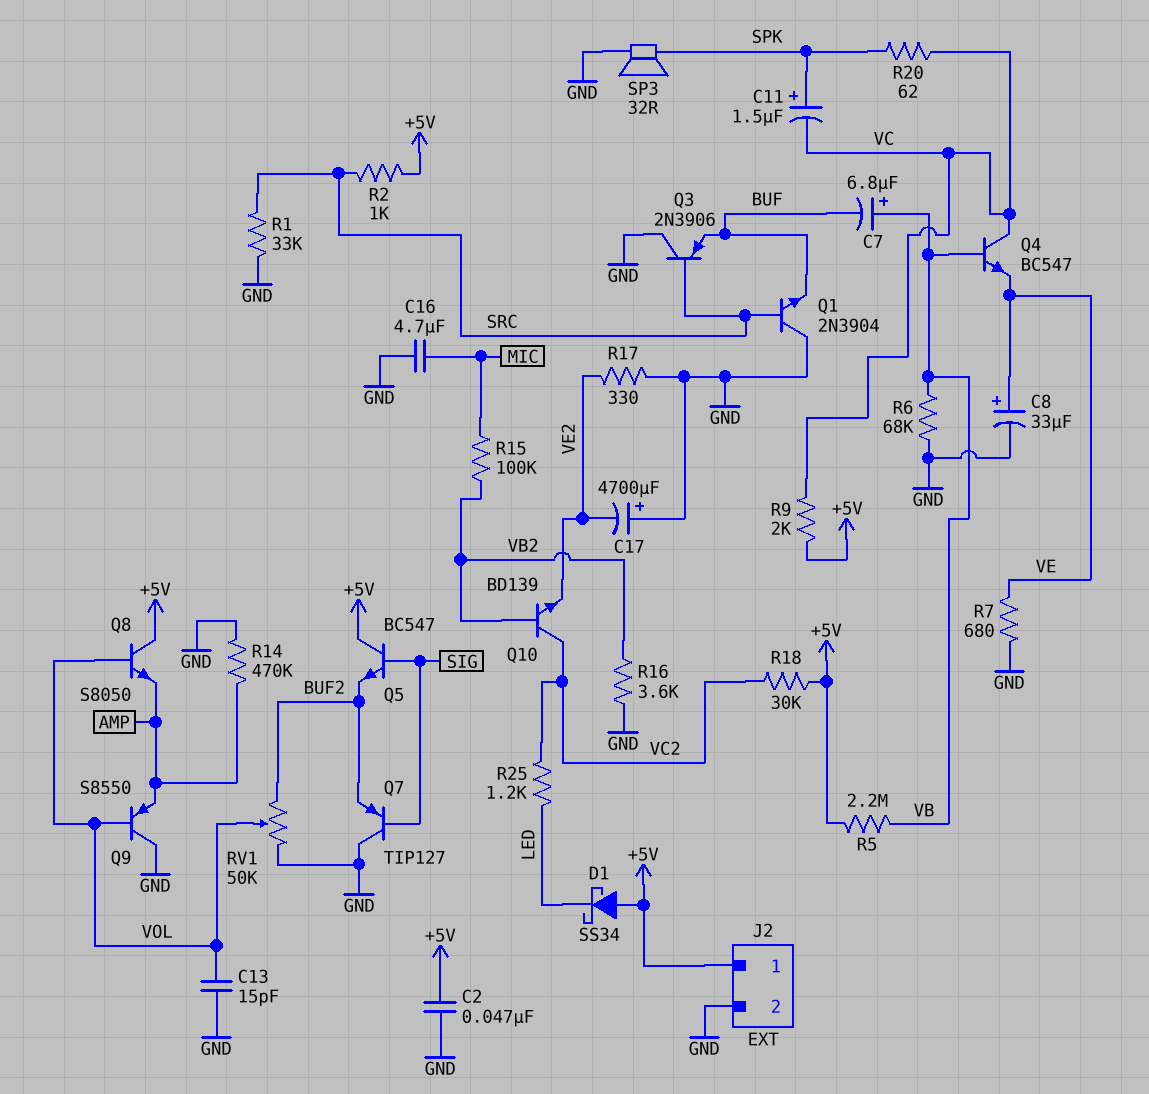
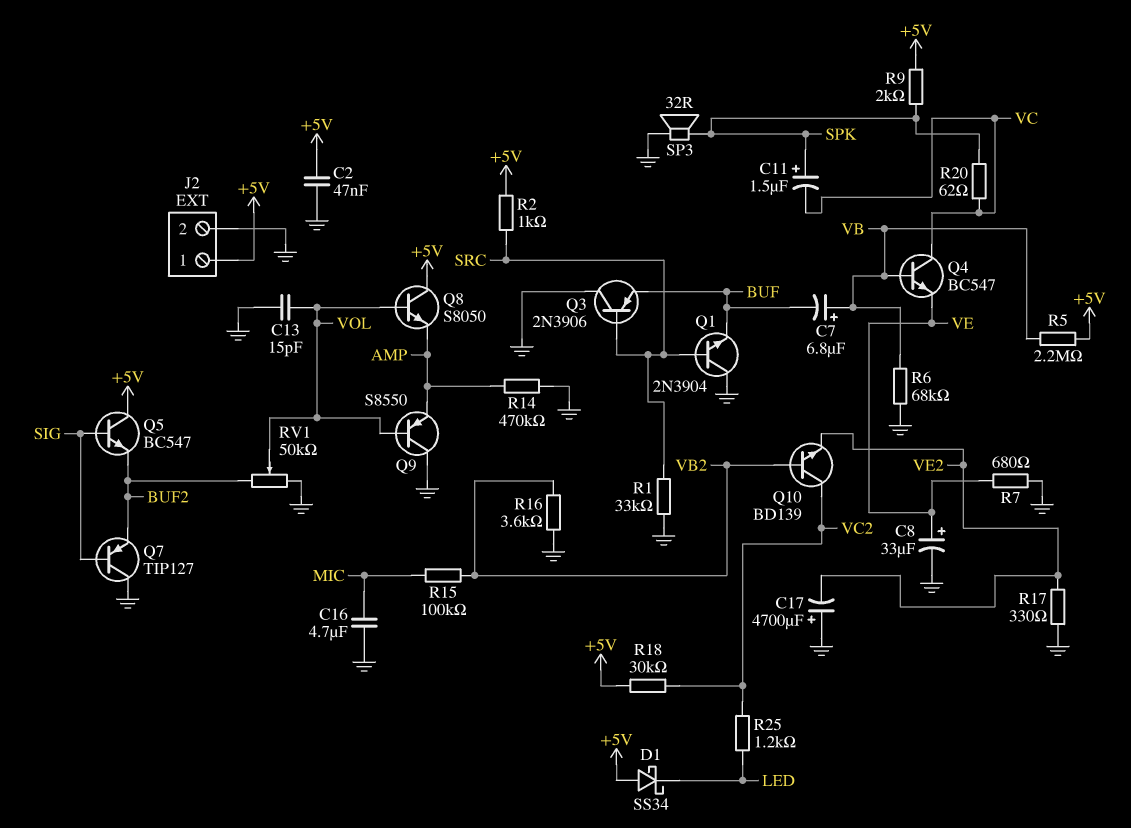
R9: 2k (+5V, VC) -> 2k (+5V, SPK)

